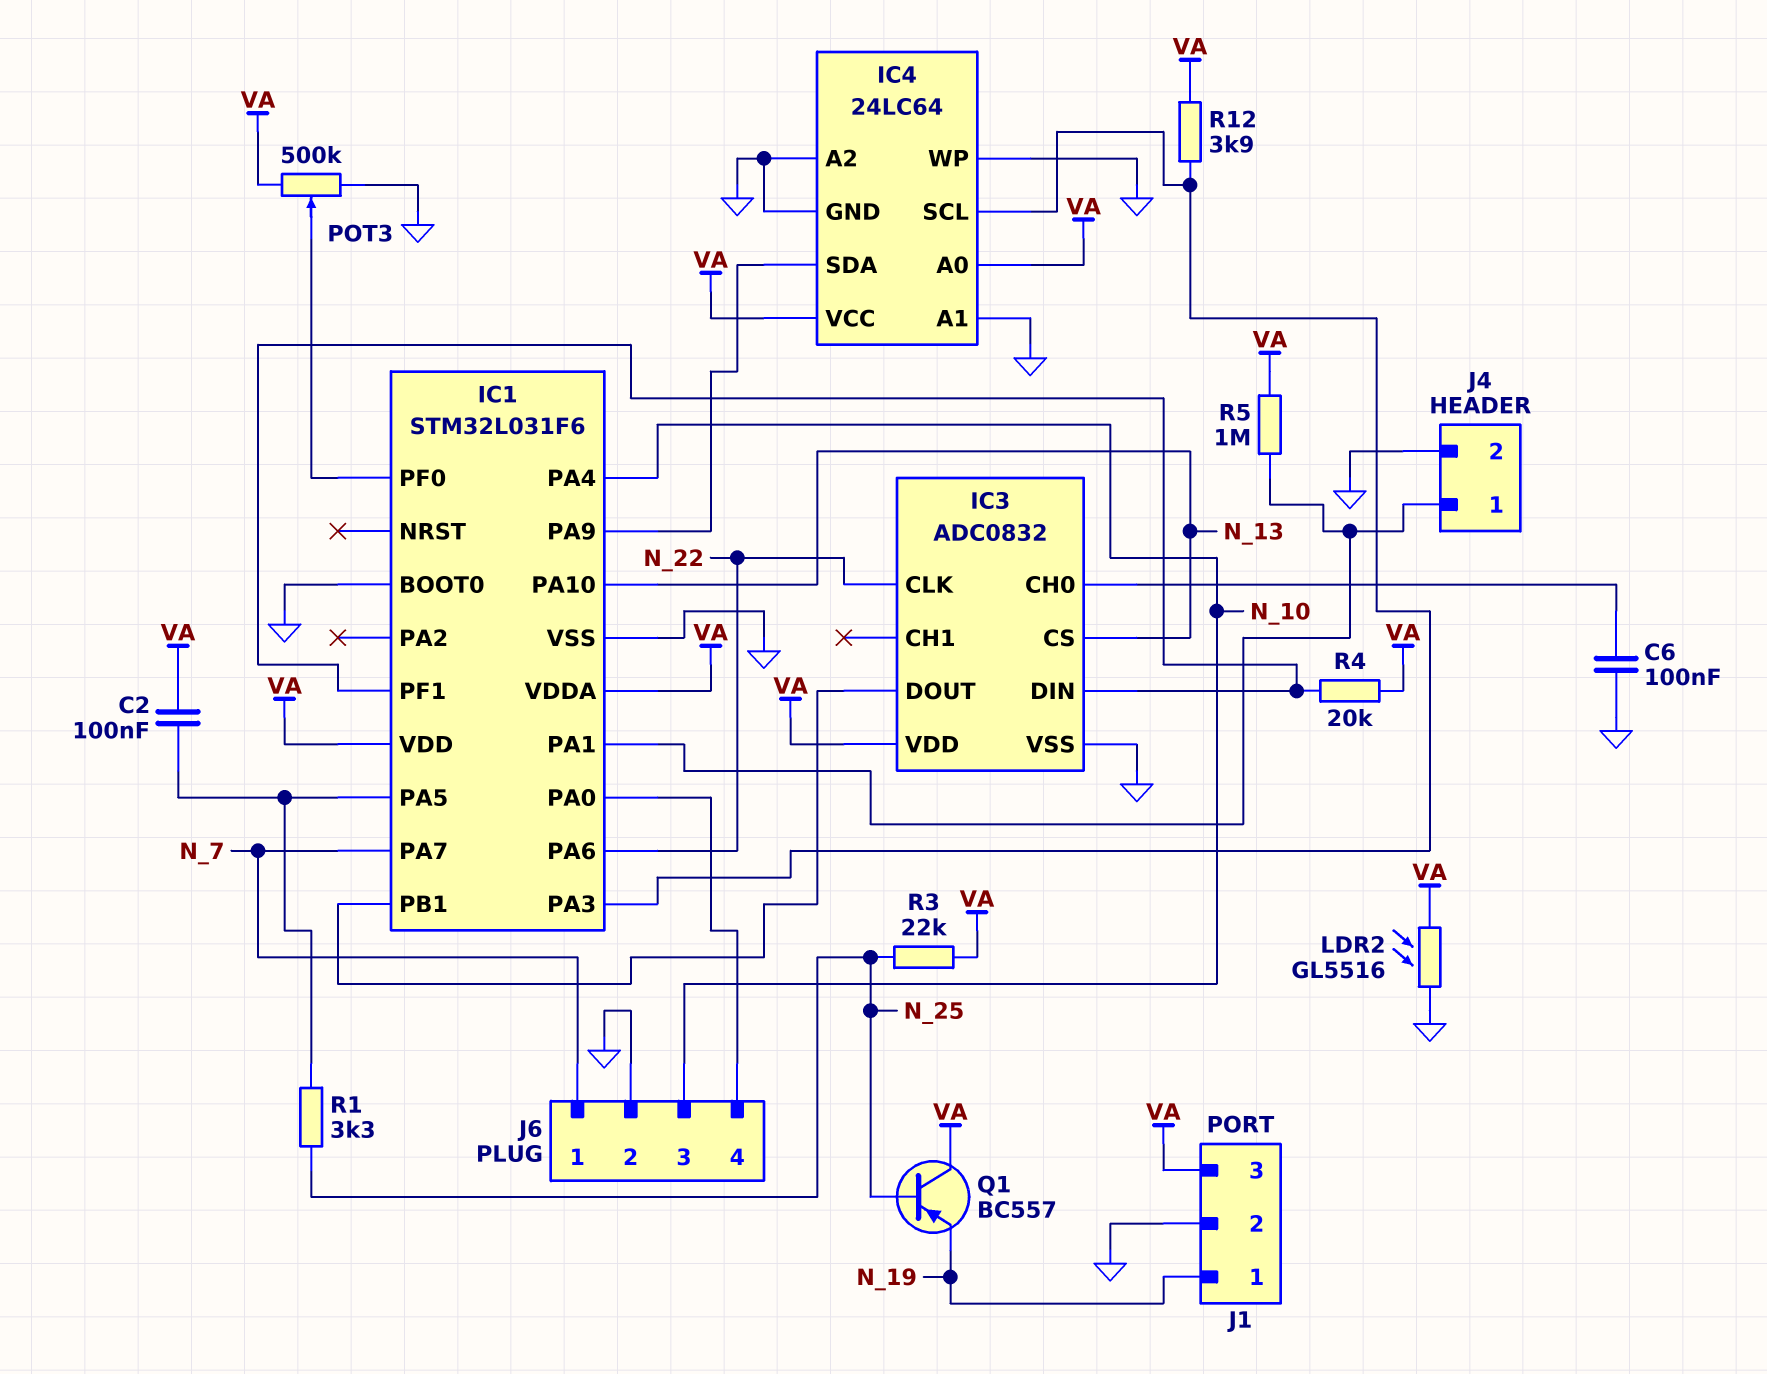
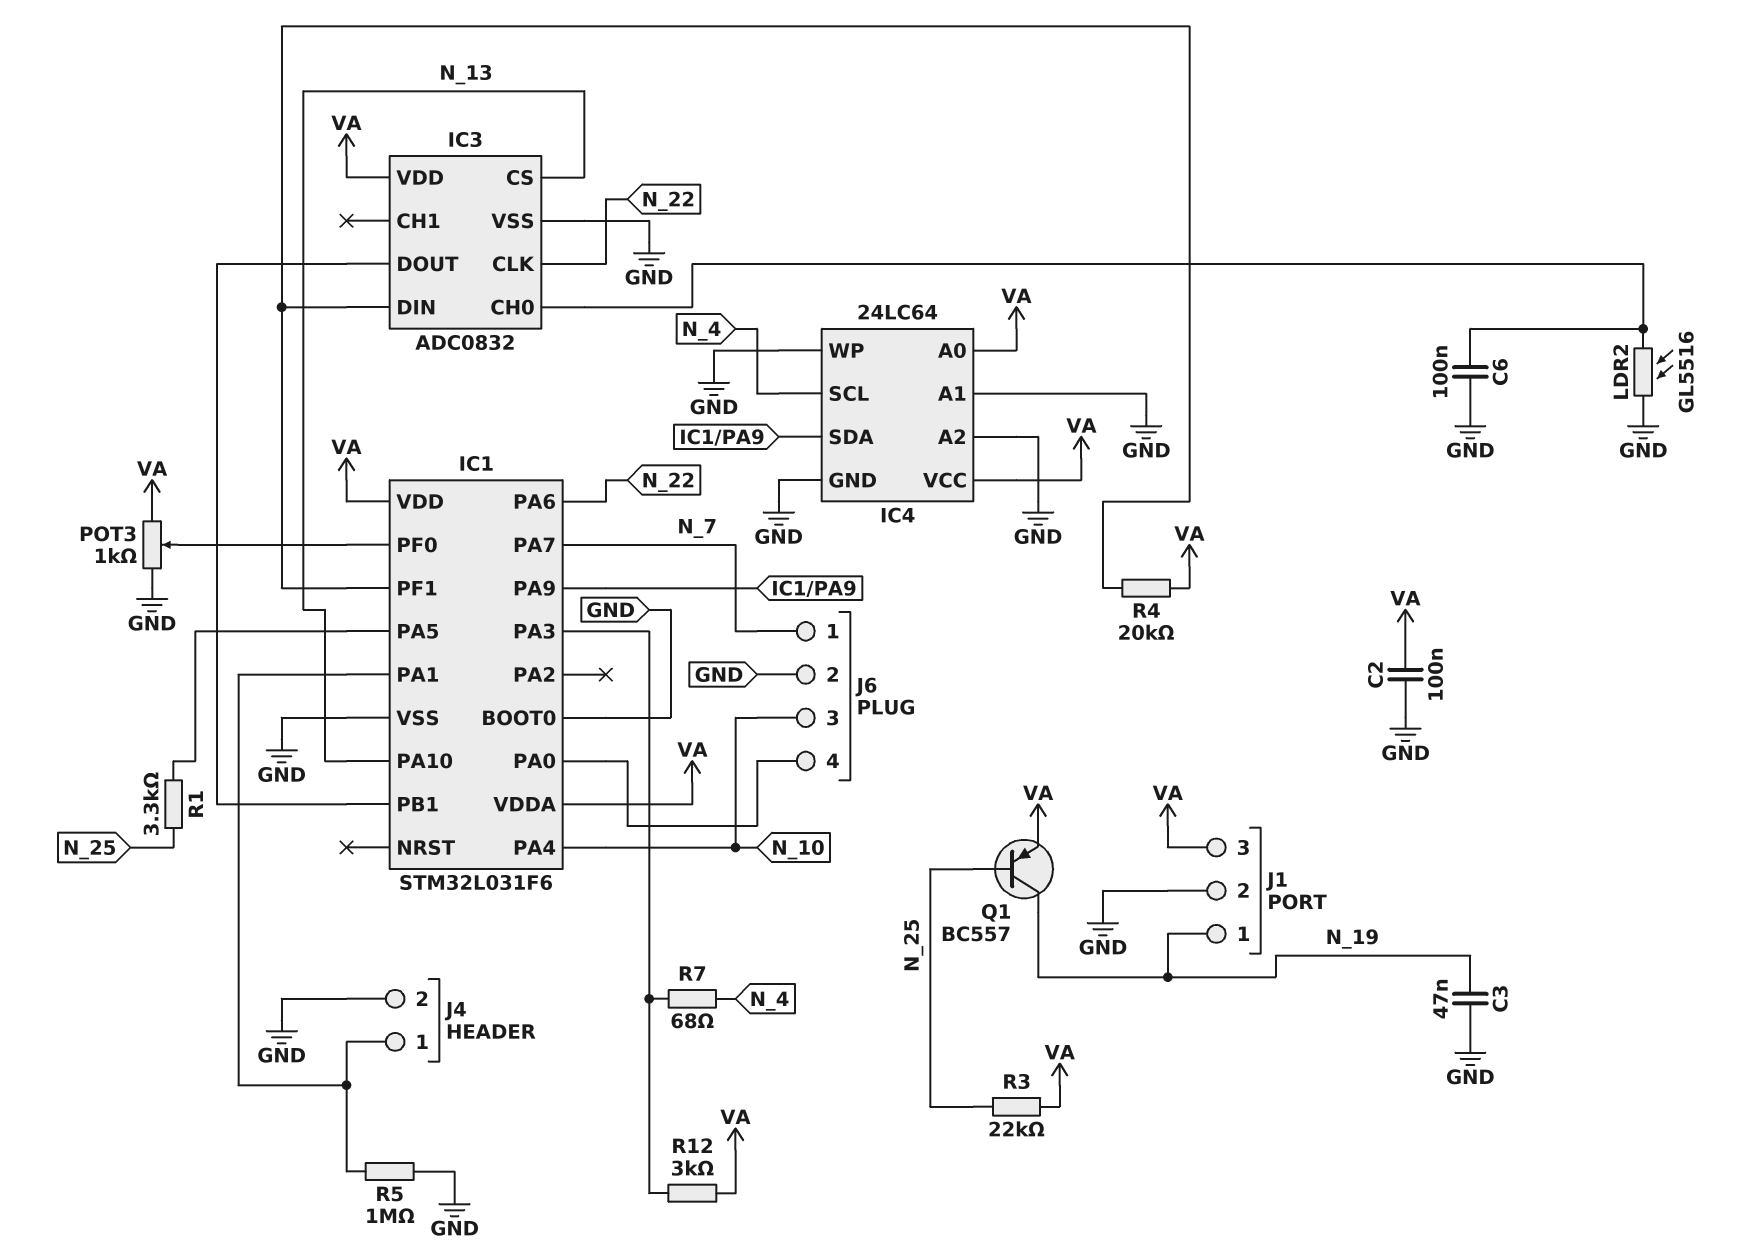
C2: 100nF (IC1/PA5, VA) -> 100nF (GND, VA)
C3: none -> 47nF (GND, N_19)
IC4 pin SCL: IC1/PA3 -> N_4
LDR2: GL5516 (GND, VA) -> GL5516 (GND, IC3/CH0)
POT3: 500k (GND, VA, wiper IC1/PF0) -> 1k (GND, VA, wiper IC1/PF0)
Q1: PNP BC557 (B N_25, C VA, E N_19) -> PNP BC557 (B N_25, C N_19, E VA)
R5: 1M (IC1/PA1, VA) -> 1M (GND, IC1/PA1)
R7: none -> 68 (IC1/PA3, N_4)
R12: 3.9k (IC1/PA3, VA) -> 3k (IC1/PA3, VA)

